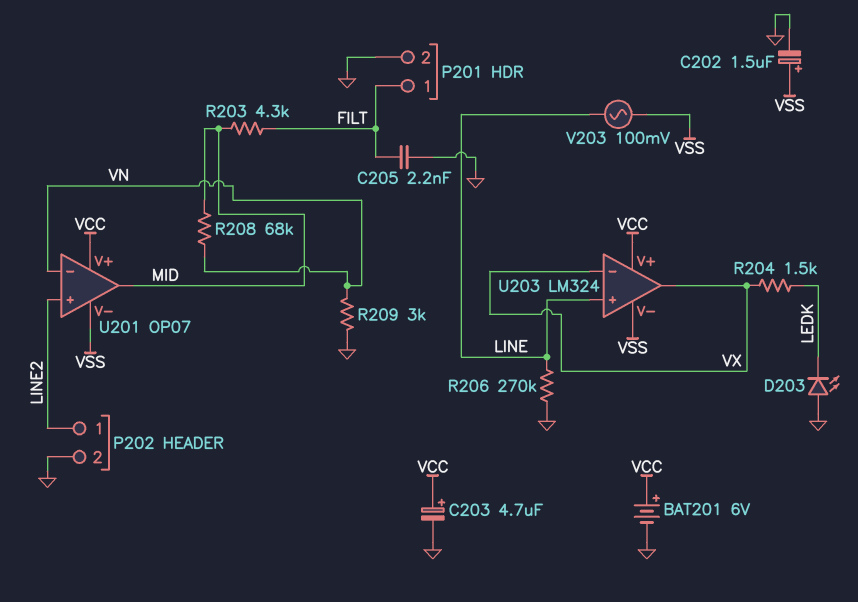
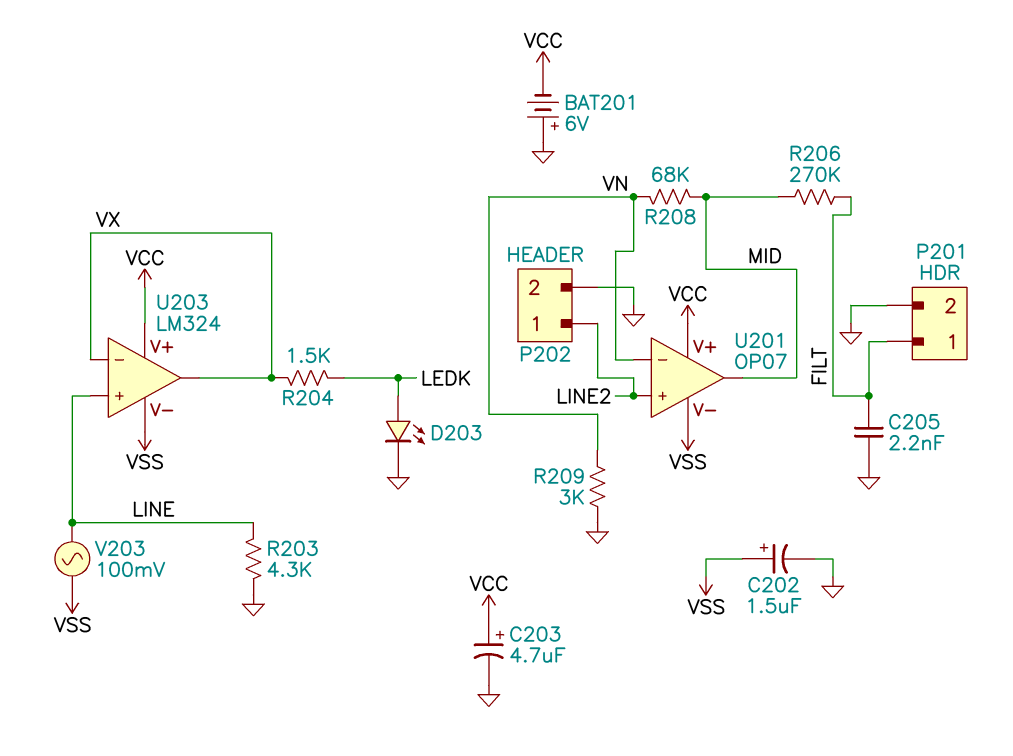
BAT201: 6V (plus VCC, minus GND) -> 6V (plus GND, minus VCC)
D203: LED (A GND, K LEDK) -> LED (A LEDK, K GND)
R203: 4.3k (FILT, MID) -> 4.3k (GND, LINE)
R206: 270k (GND, LINE) -> 270k (FILT, MID)

